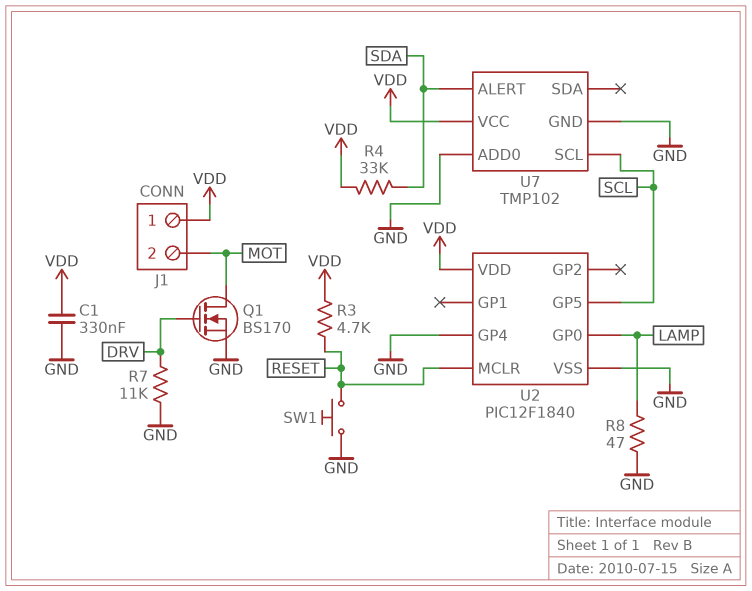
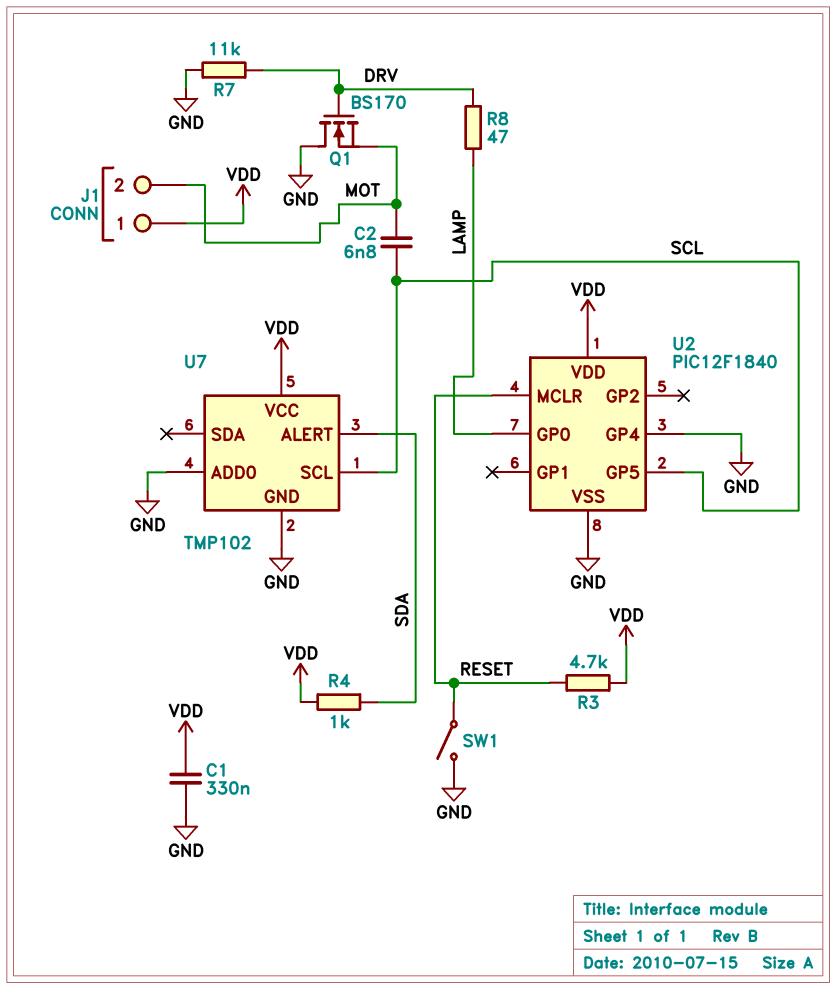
C2: none -> 6.8nF (MOT, SCL)
Q1: NMOS BS170 (G DRV, D MOT, S GND) -> NMOS BS170 (G DRV, D GND, S MOT)
R4: 33k (SDA, VDD) -> 1k (SDA, VDD)
R8: 47 (GND, LAMP) -> 47 (DRV, LAMP)
SW1: button (GND, RESET) -> switch (GND, RESET)

